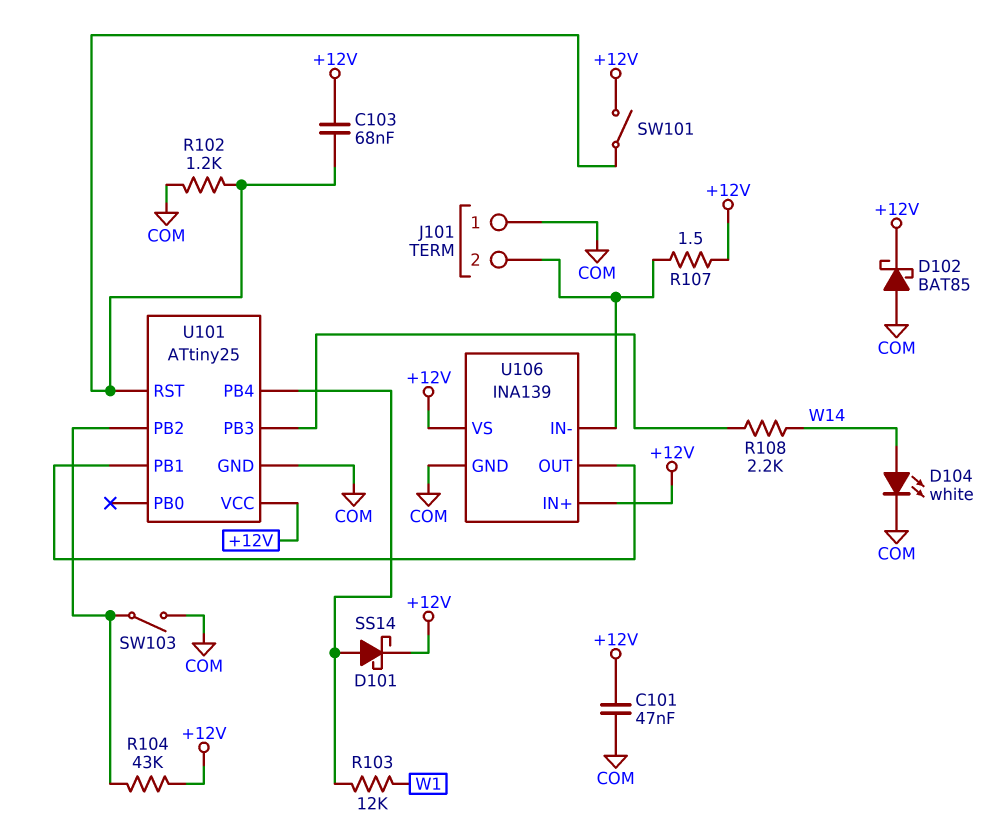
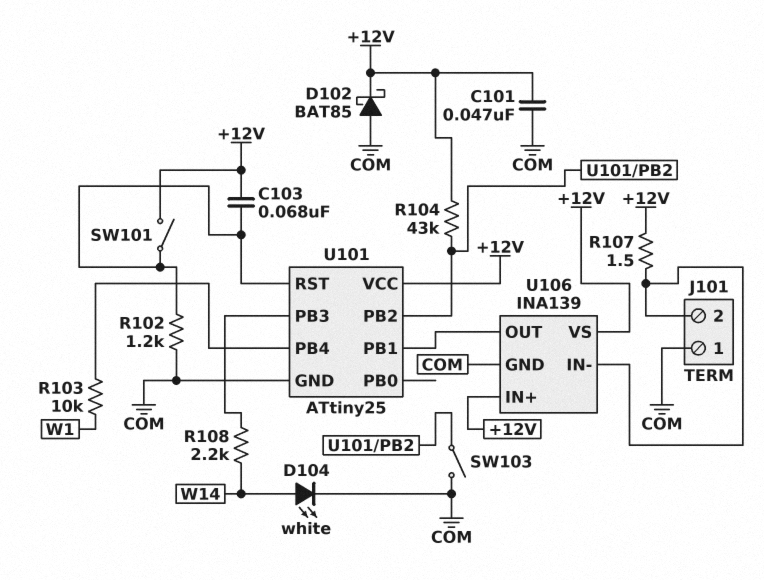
D101: schottky SS14 (A U101/PB4, K +12V) -> none
R103: 12k (U101/PB4, W1) -> 10k (U101/PB4, W1)

